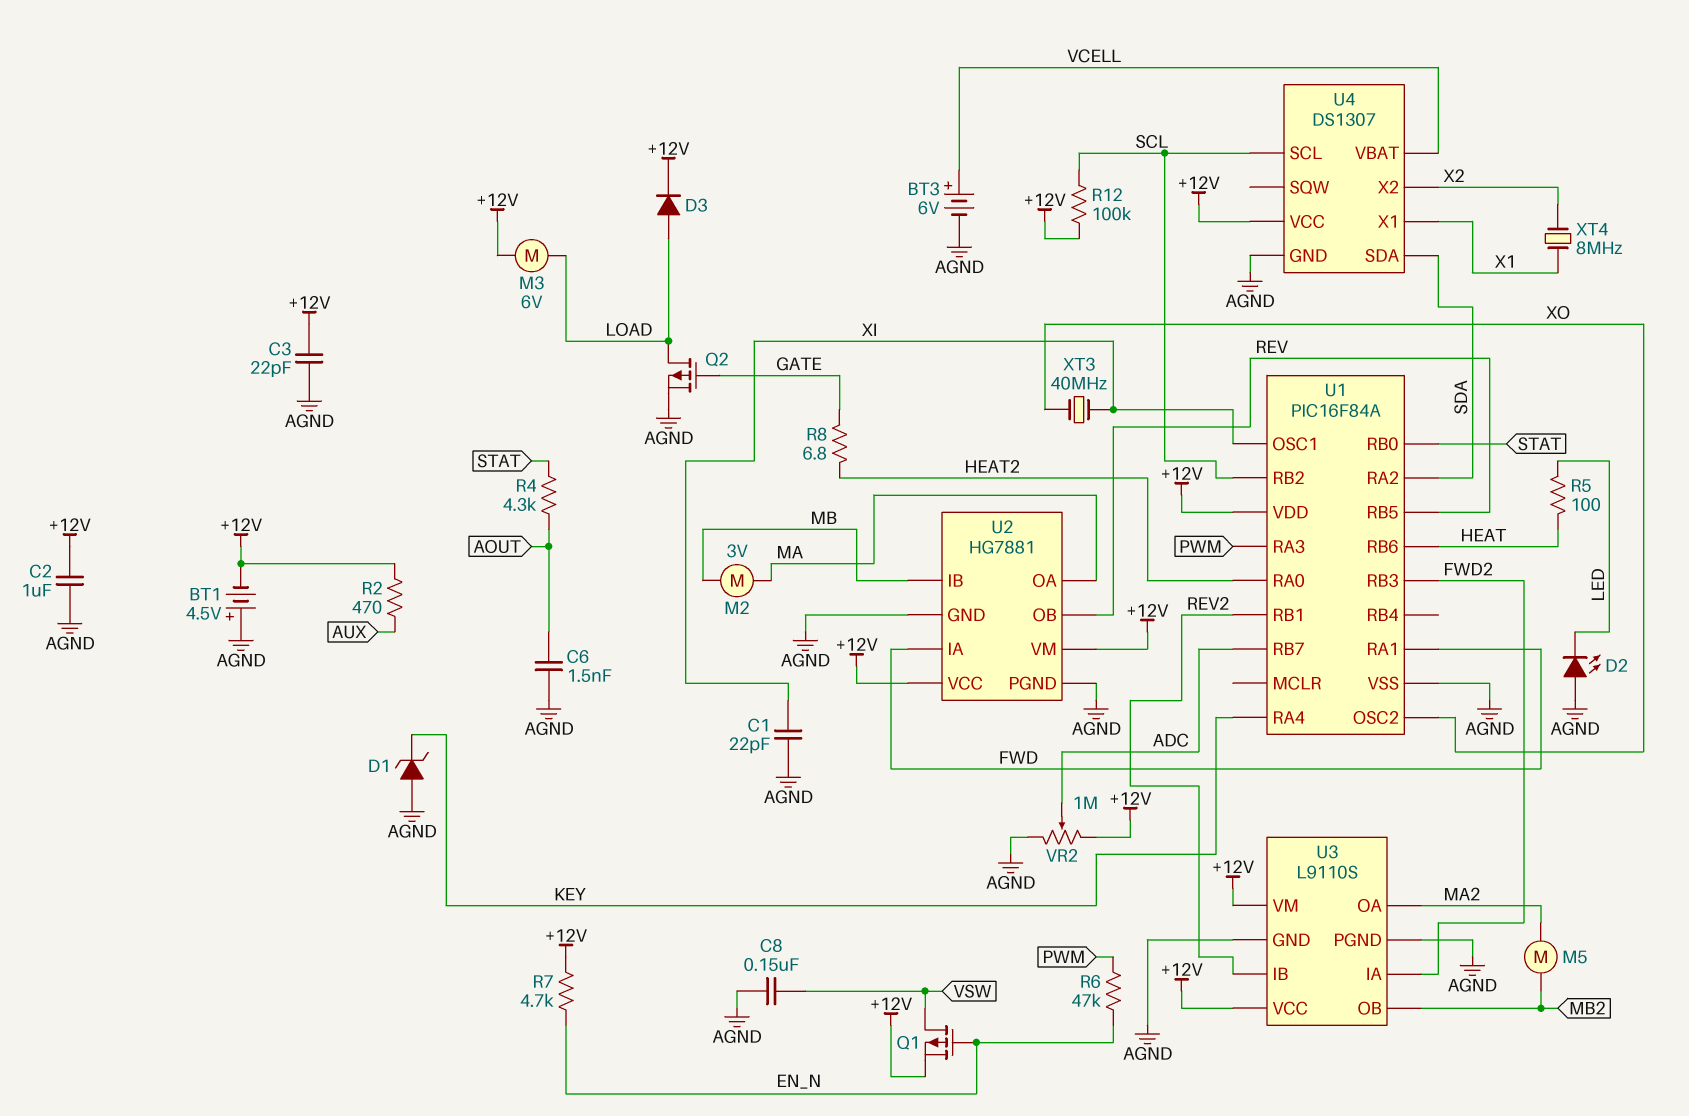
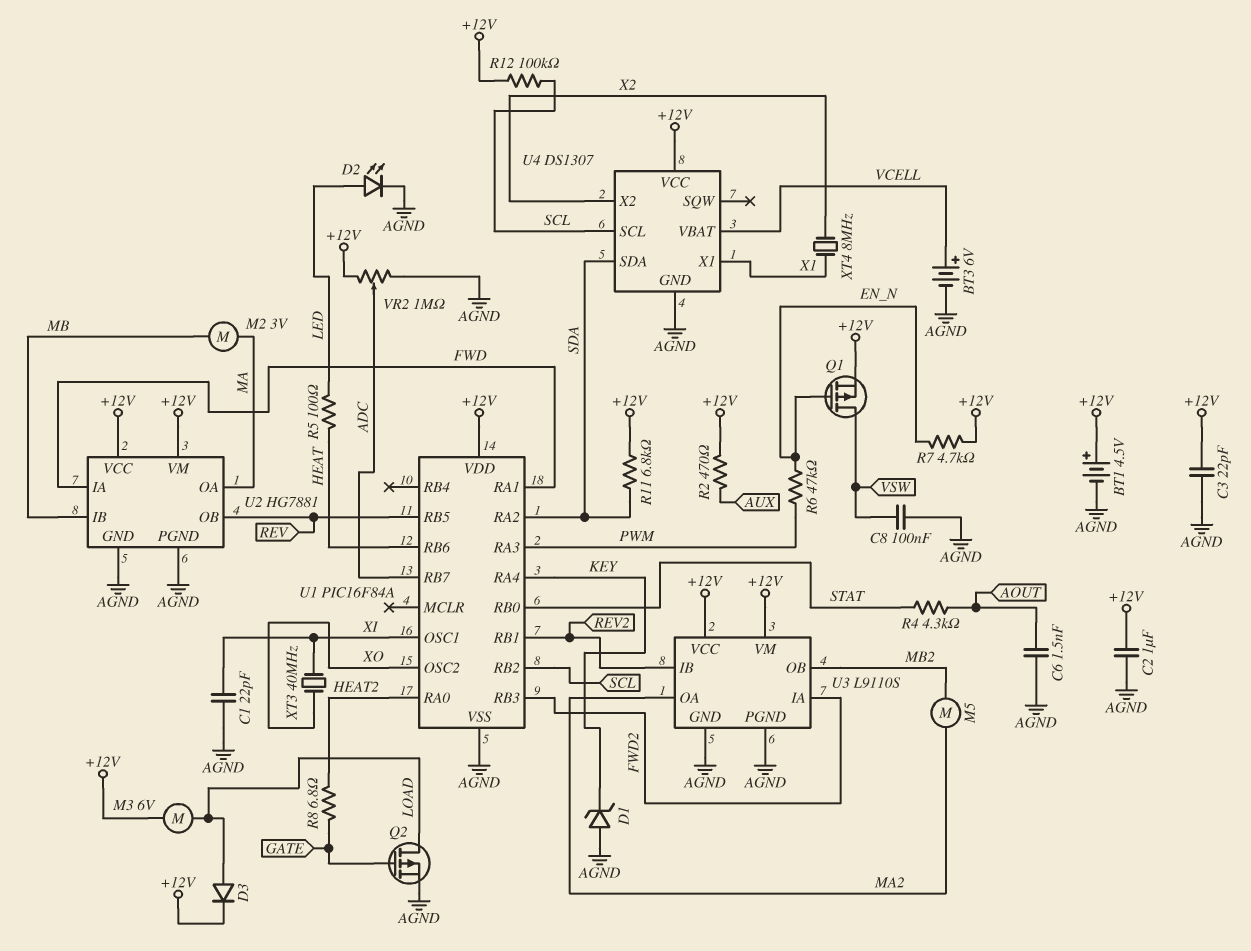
BT1: 4.5V (plus AGND, minus +12V) -> 4.5V (plus +12V, minus AGND)
C8: 150nF (AGND, VSW) -> 100nF (AGND, VSW)
D2: LED (A AGND, K LED) -> LED (A LED, K AGND)
R11: none -> 6.8k (+12V, SDA)

